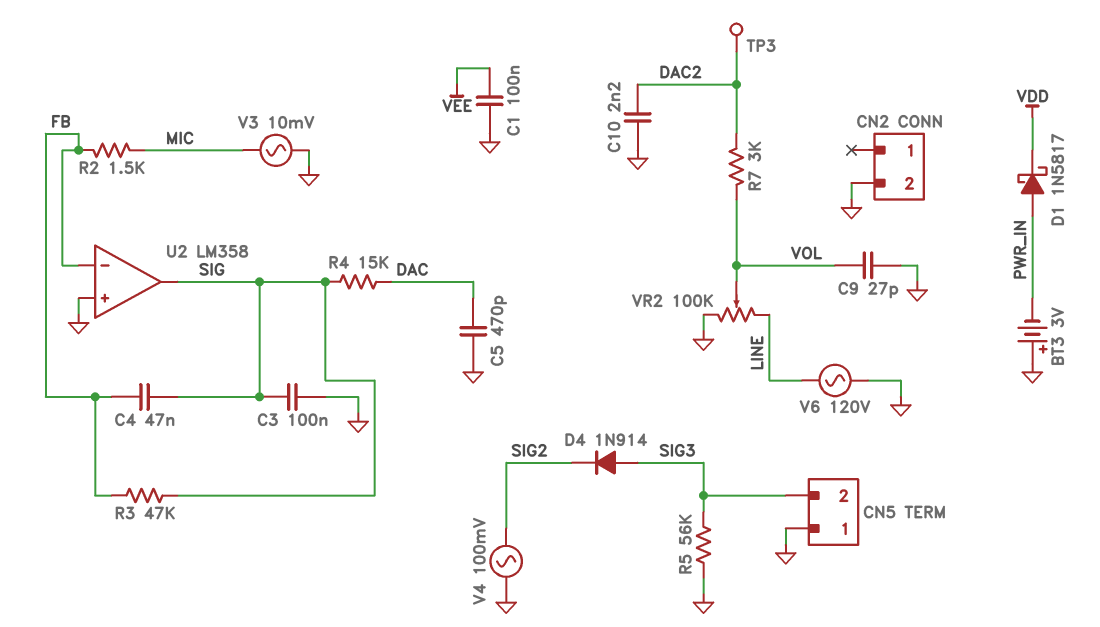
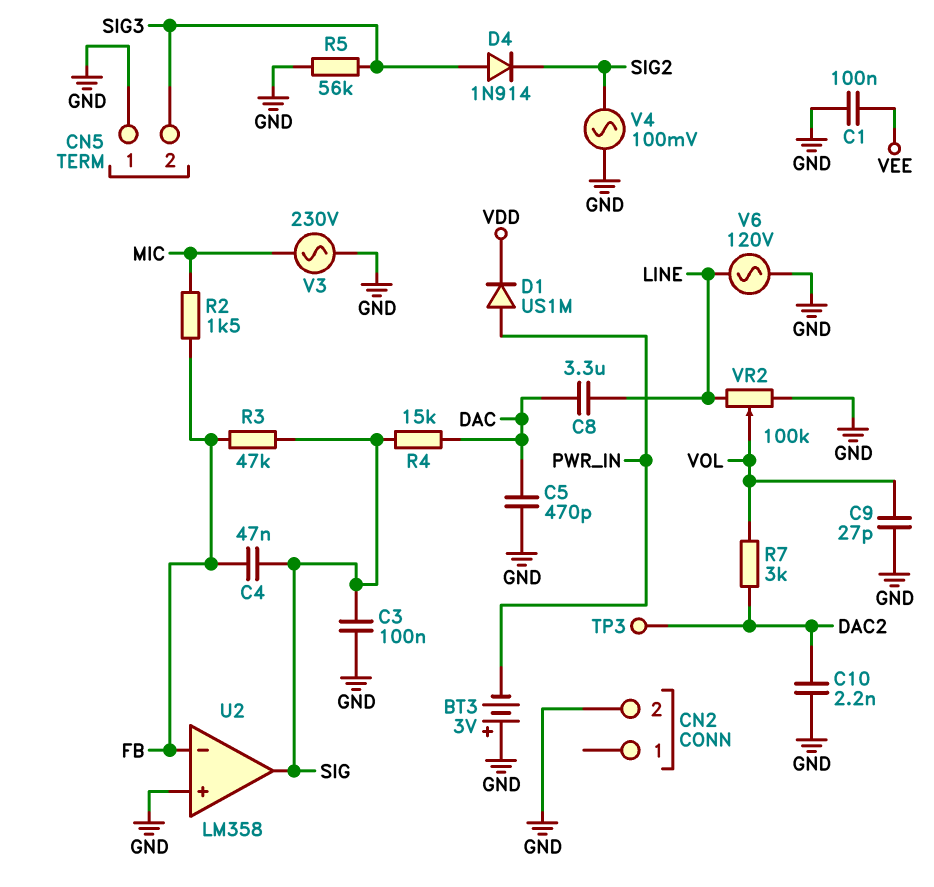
C8: none -> 3.3uF (DAC, LINE)
D1: schottky 1N5817 (A PWR_IN, K VDD) -> diode US1M (A PWR_IN, K VDD)
V3: AC 10mV (GND, MIC) -> AC 230V (GND, MIC)

